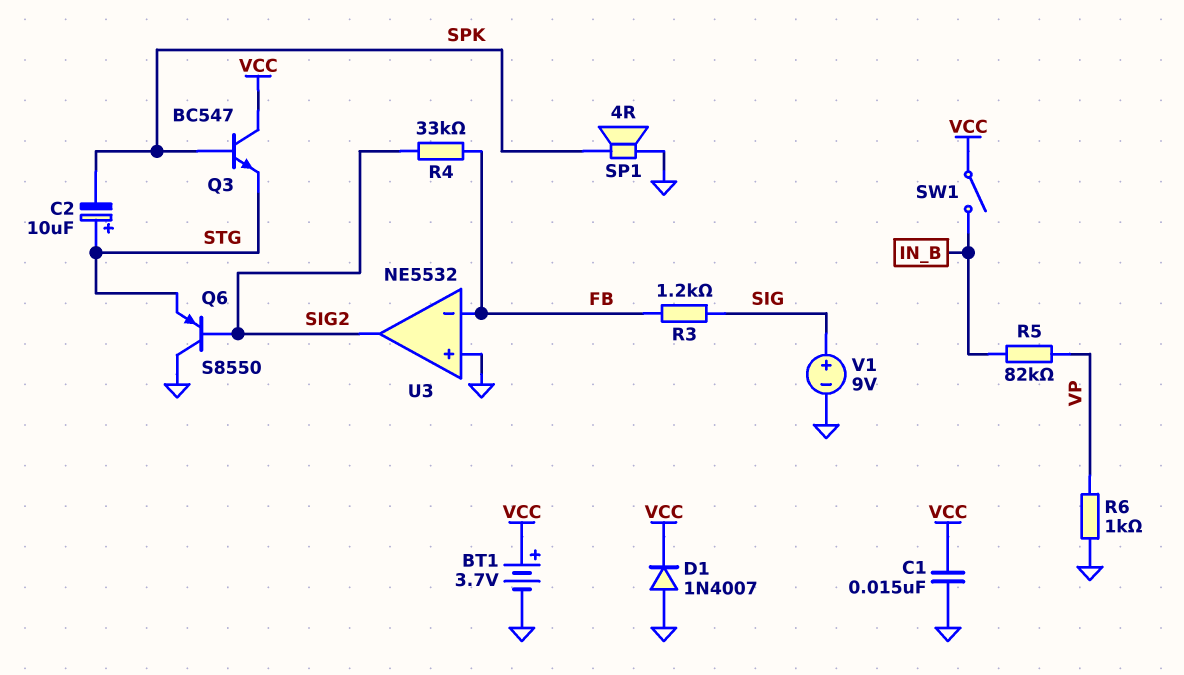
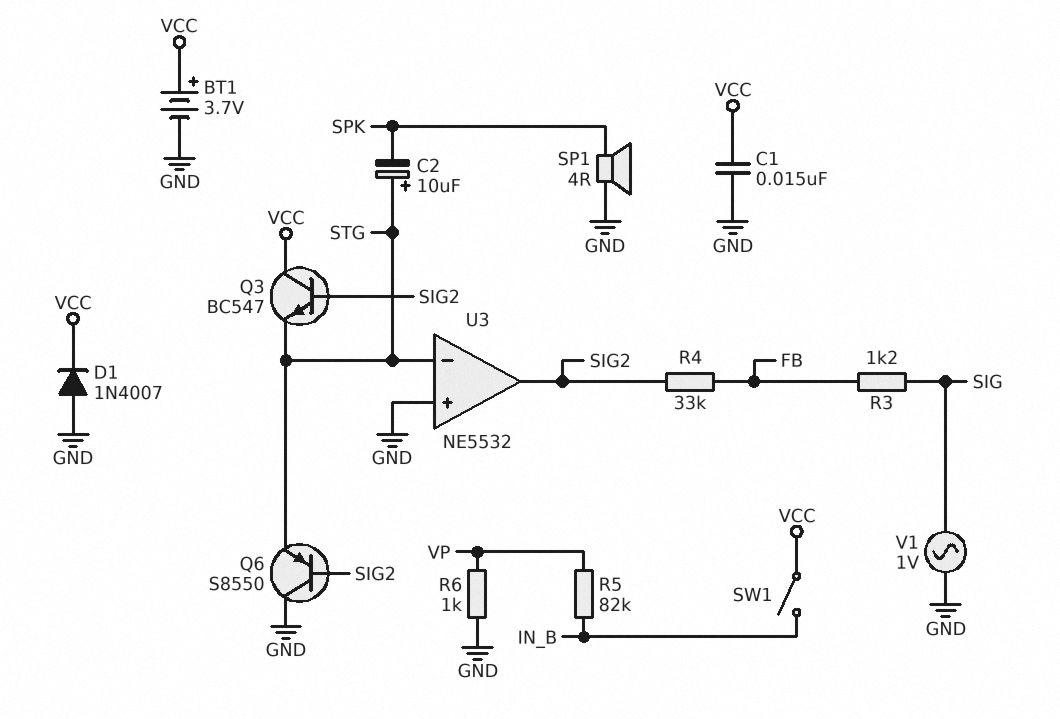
Q3: NPN BC547 (B SPK, C VCC, E STG) -> NPN BC547 (B SIG2, C VCC, E STG)
U3 pin in-: FB -> STG
V1: 9V (plus SIG, minus GND) -> AC 1V (GND, SIG)

